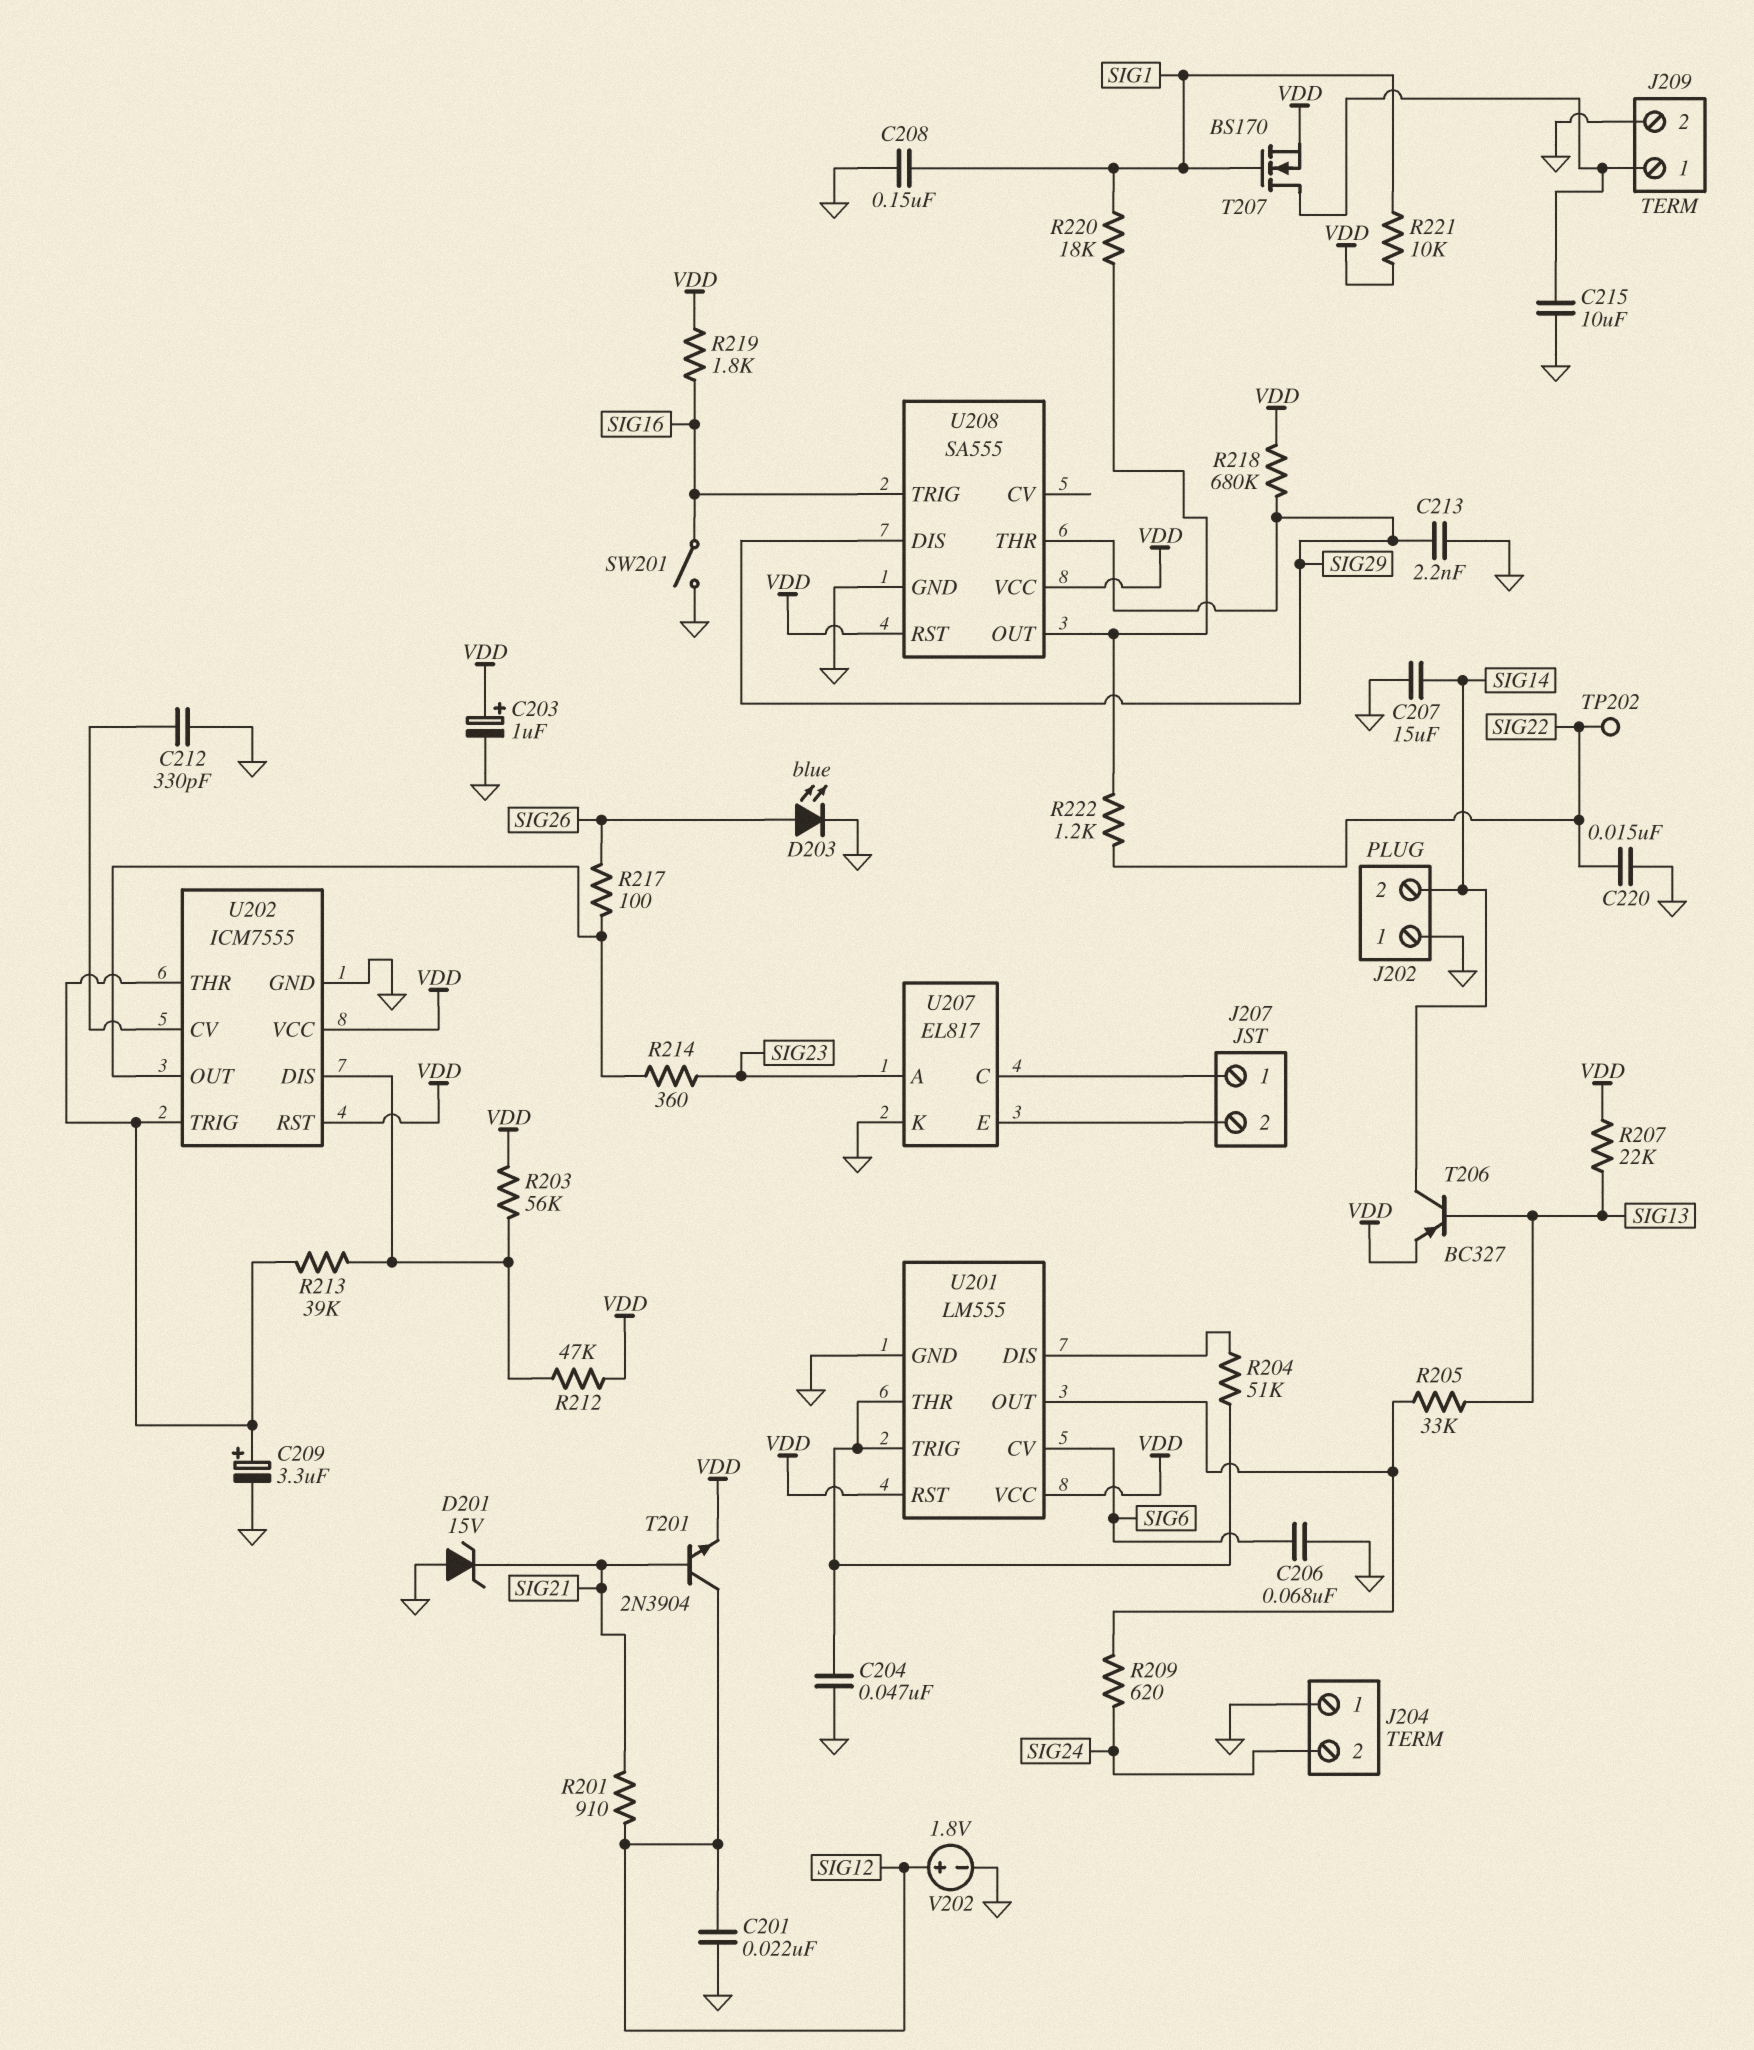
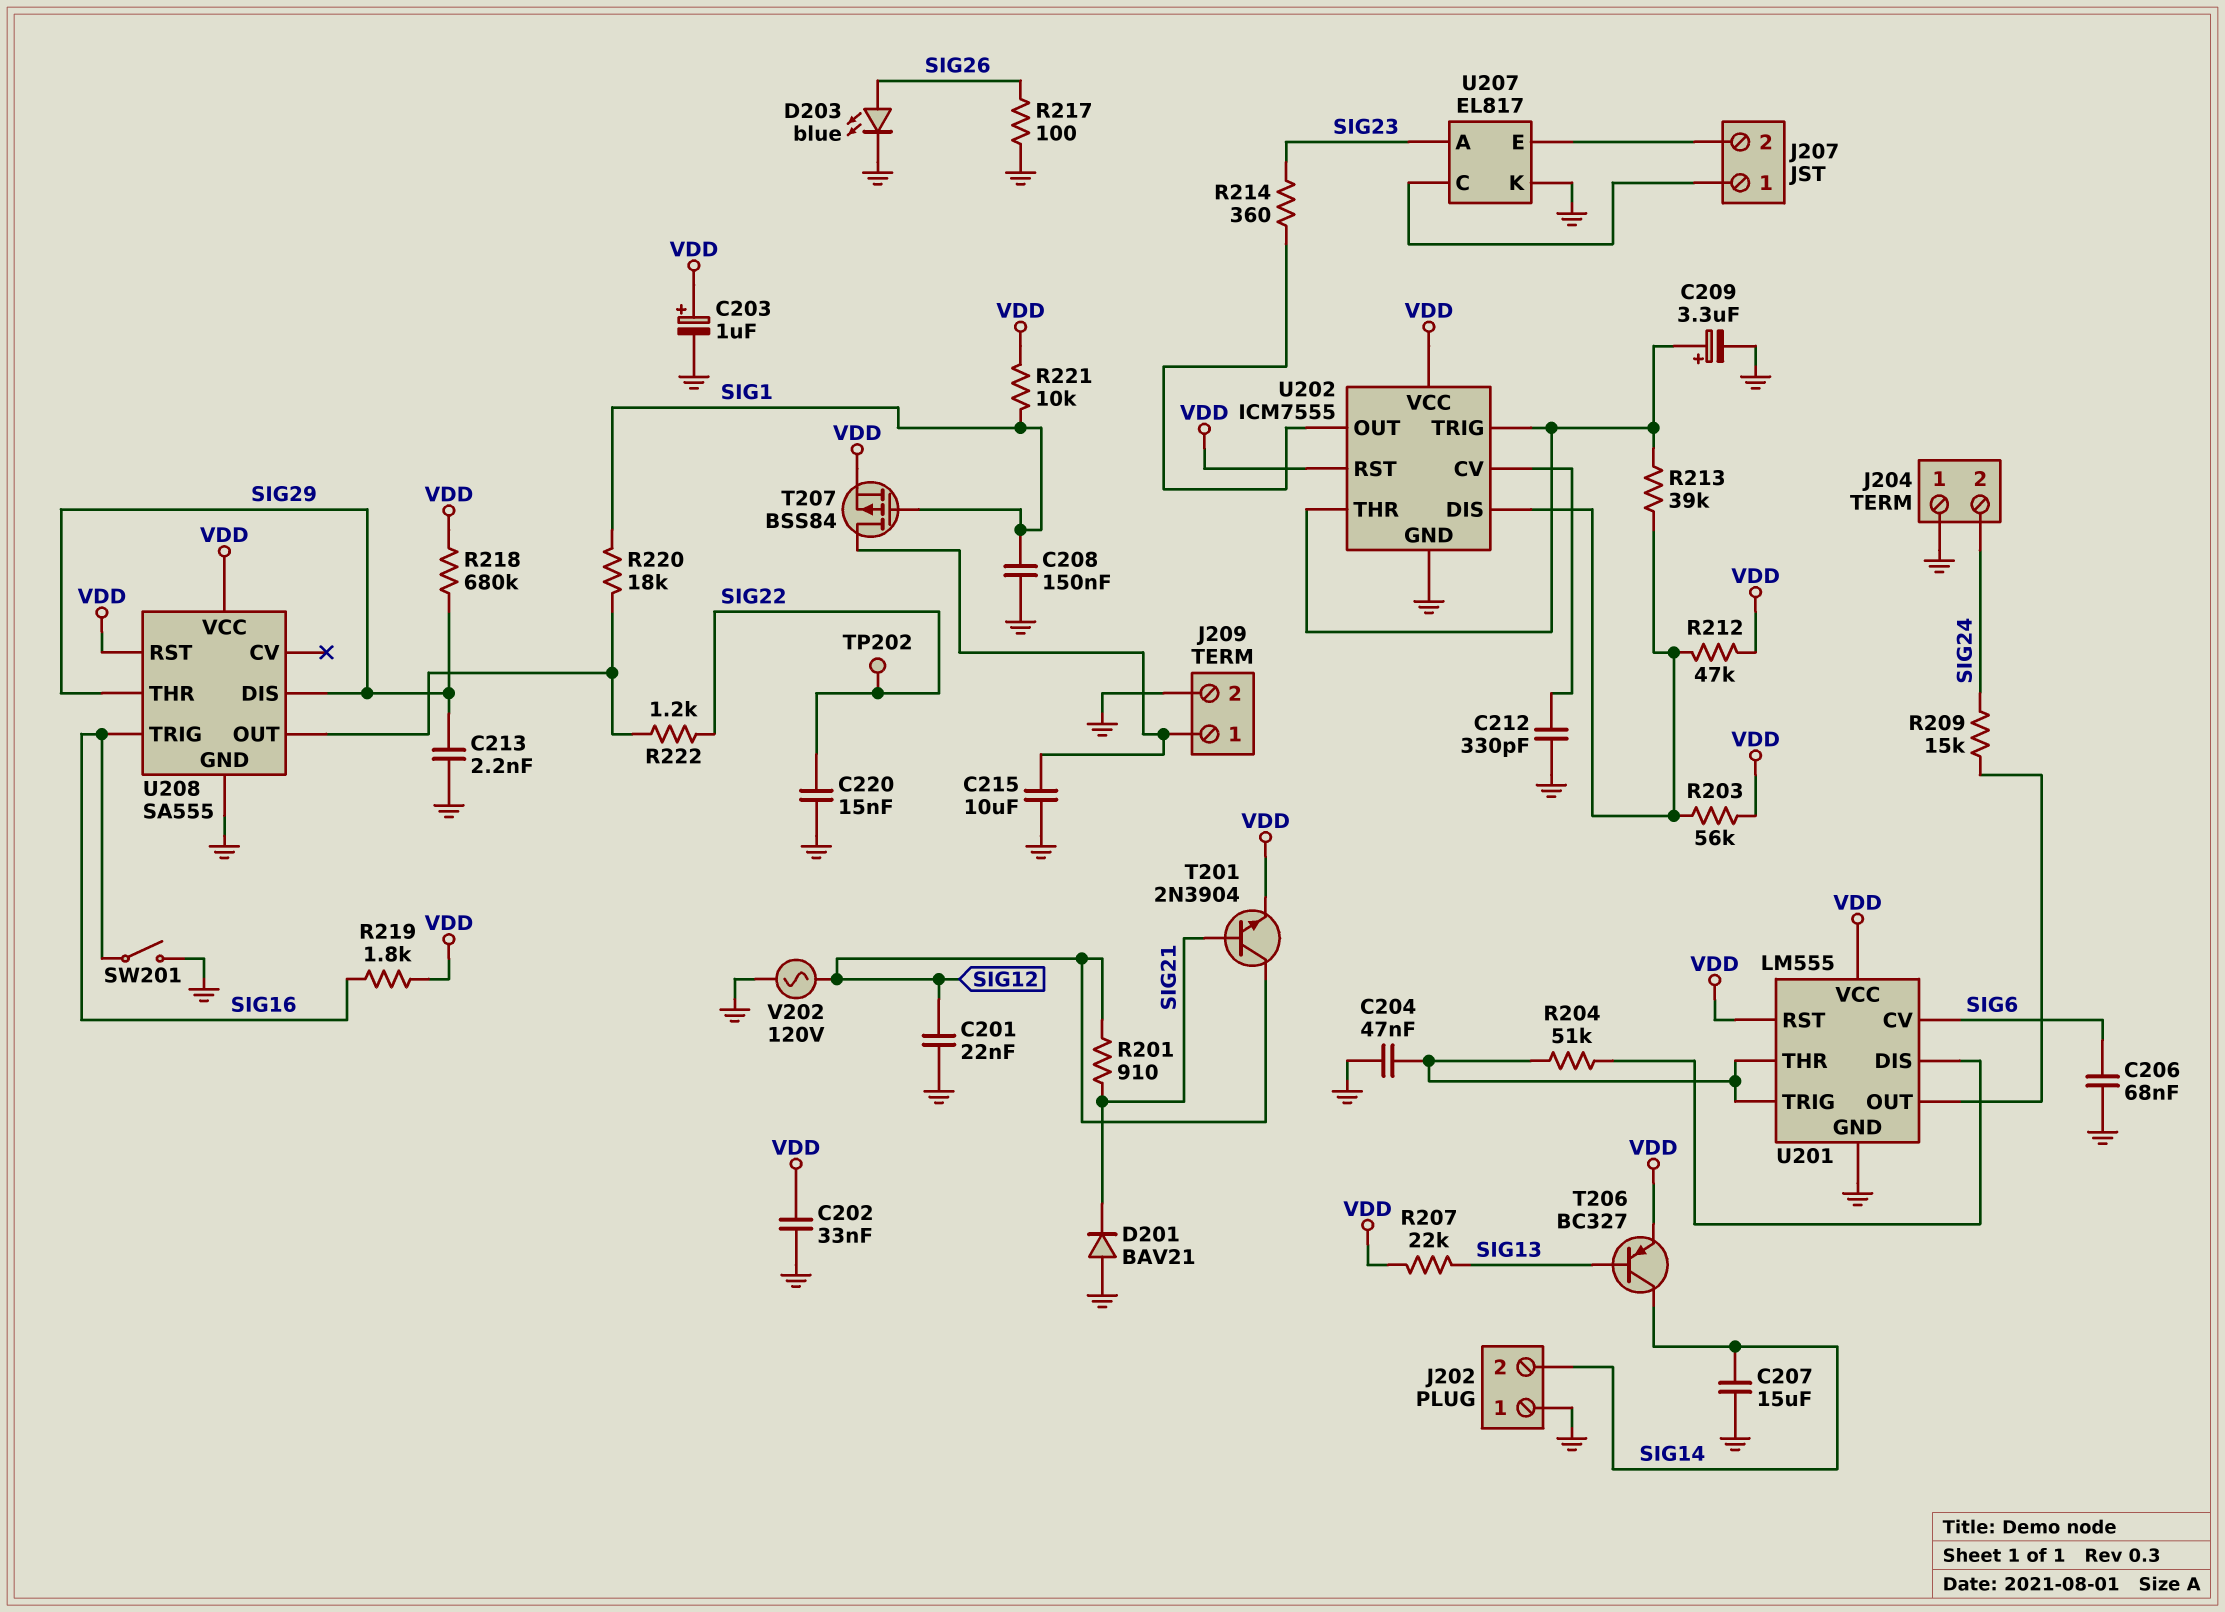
C202: none -> 33nF (GND, VDD)
D201: zener 15V (A GND, K SIG21) -> diode BAV21 (A GND, K SIG21)
R205: 33k (SIG13, U201/OUT) -> none
R209: 620 (SIG24, U201/OUT) -> 15k (SIG24, U201/OUT)
R217: 100 (SIG26, U202/OUT) -> 100 (GND, SIG26)
T207: NMOS BS170 (G SIG1, D J209/1, S VDD) -> PMOS BSS84 (G SIG1, D J209/1, S VDD)
V202: 1.8V (plus SIG12, minus GND) -> AC 120V (GND, SIG12)

